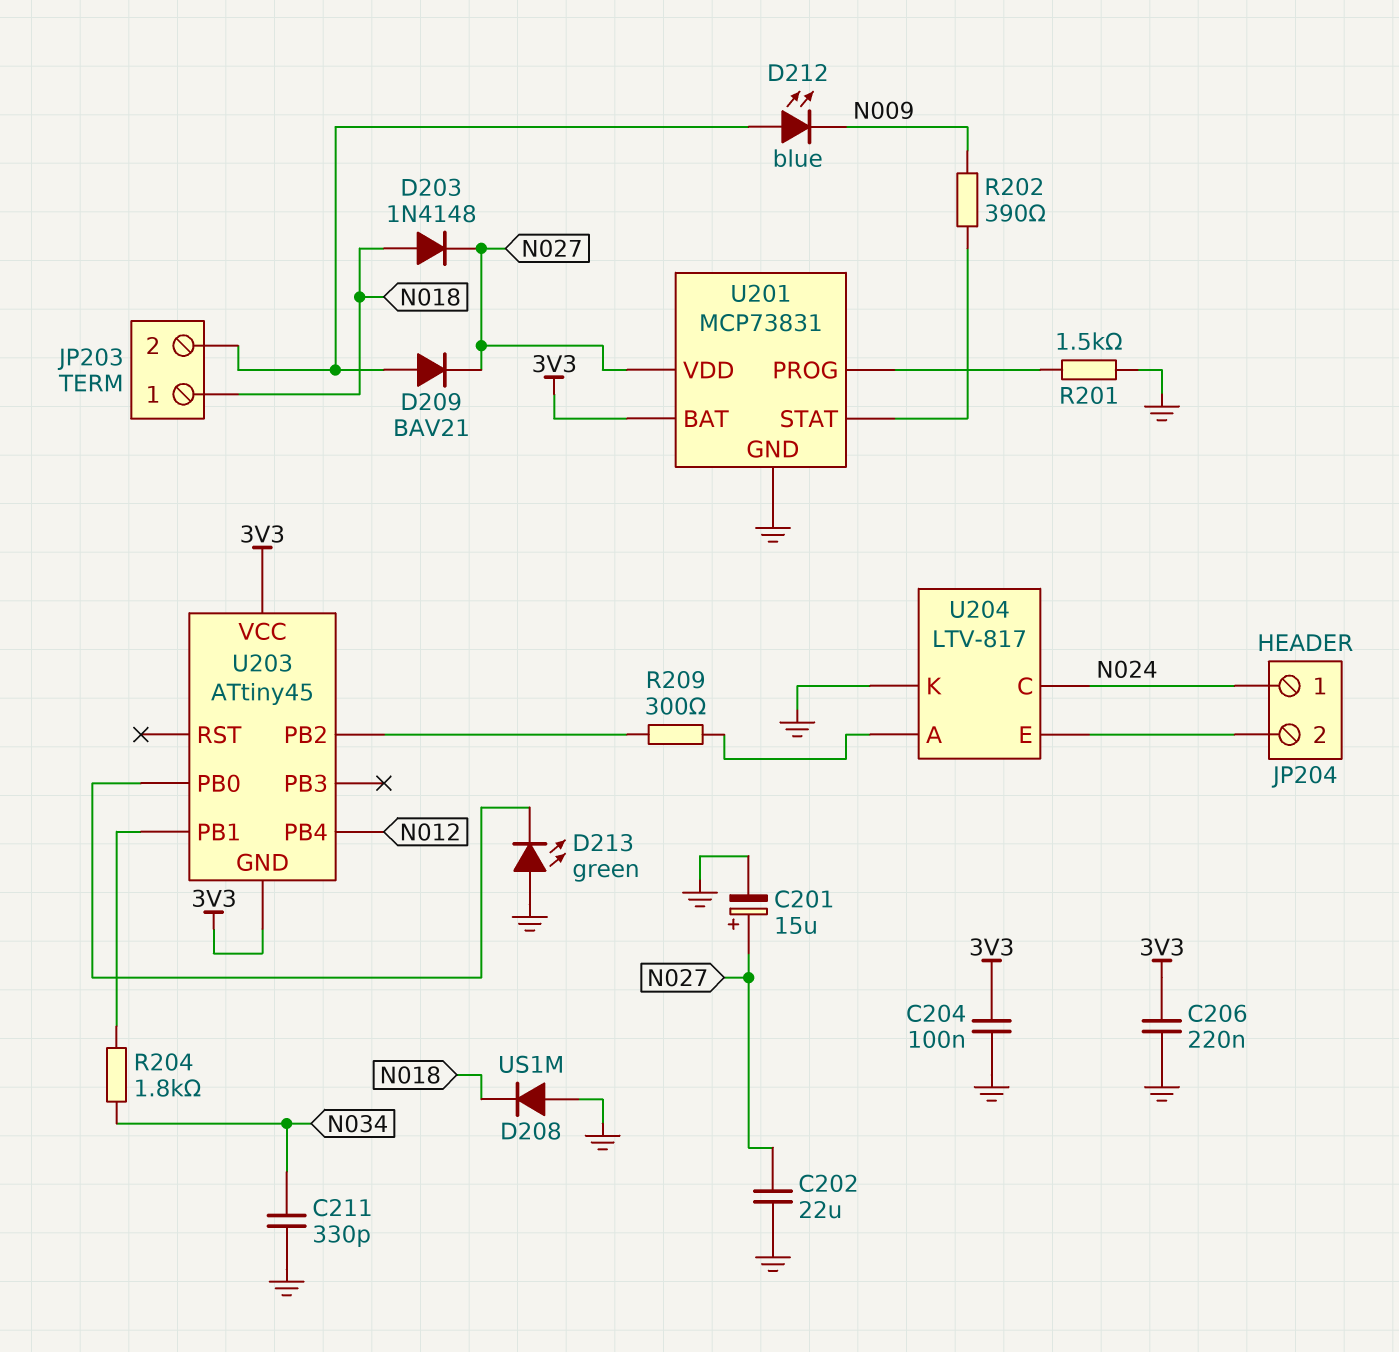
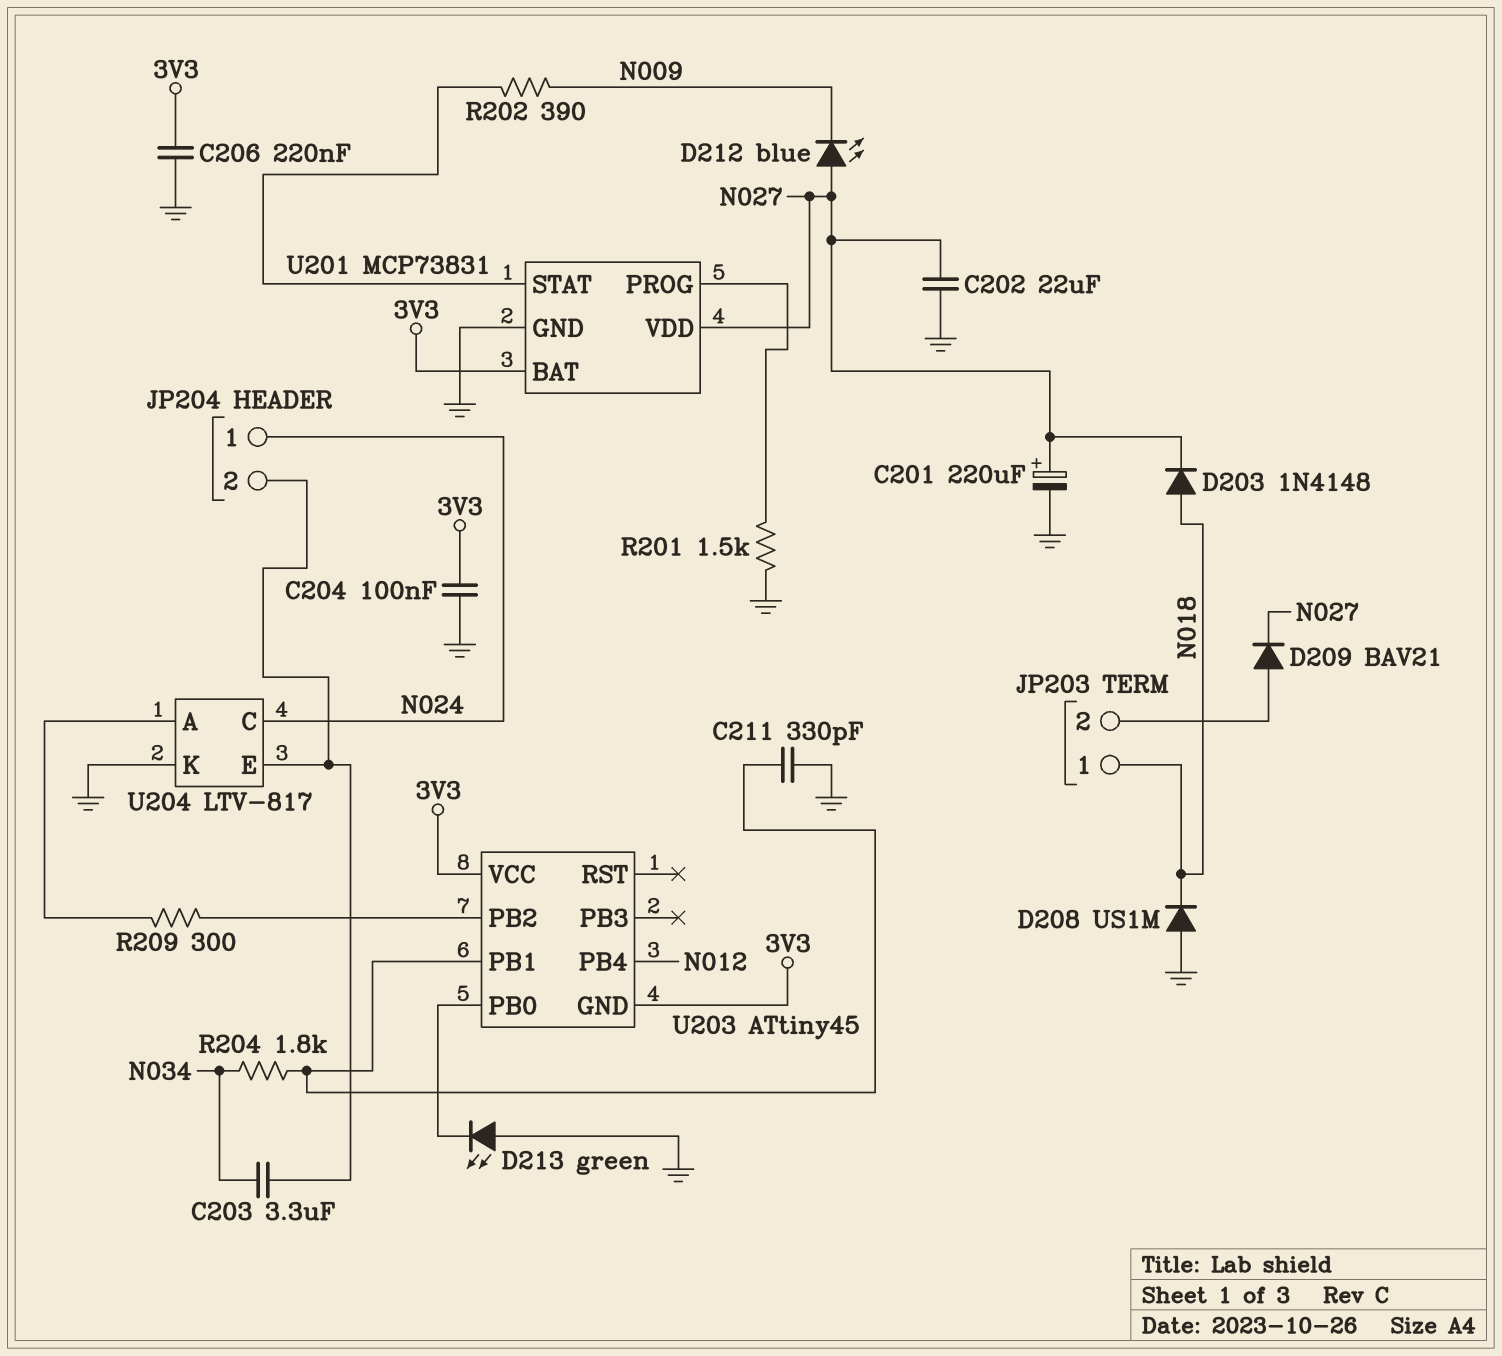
C201: 15uF (plus N027, minus GND) -> 220uF (plus N027, minus GND)
C203: none -> 3.3uF (JP204/2, N034)
C211: 330pF (GND, N034) -> 330pF (GND, U203/PB1)
D212: LED blue (A JP203/2, K N009) -> LED blue (A N027, K N009)

